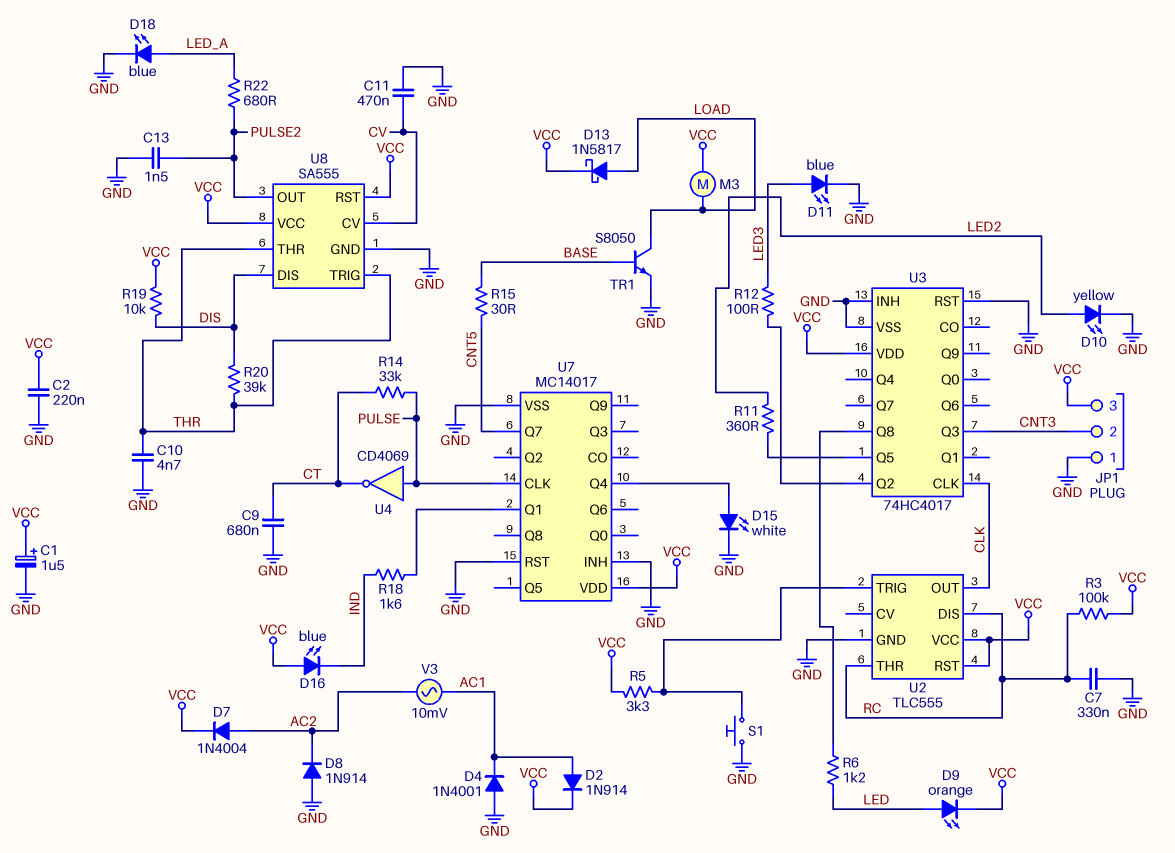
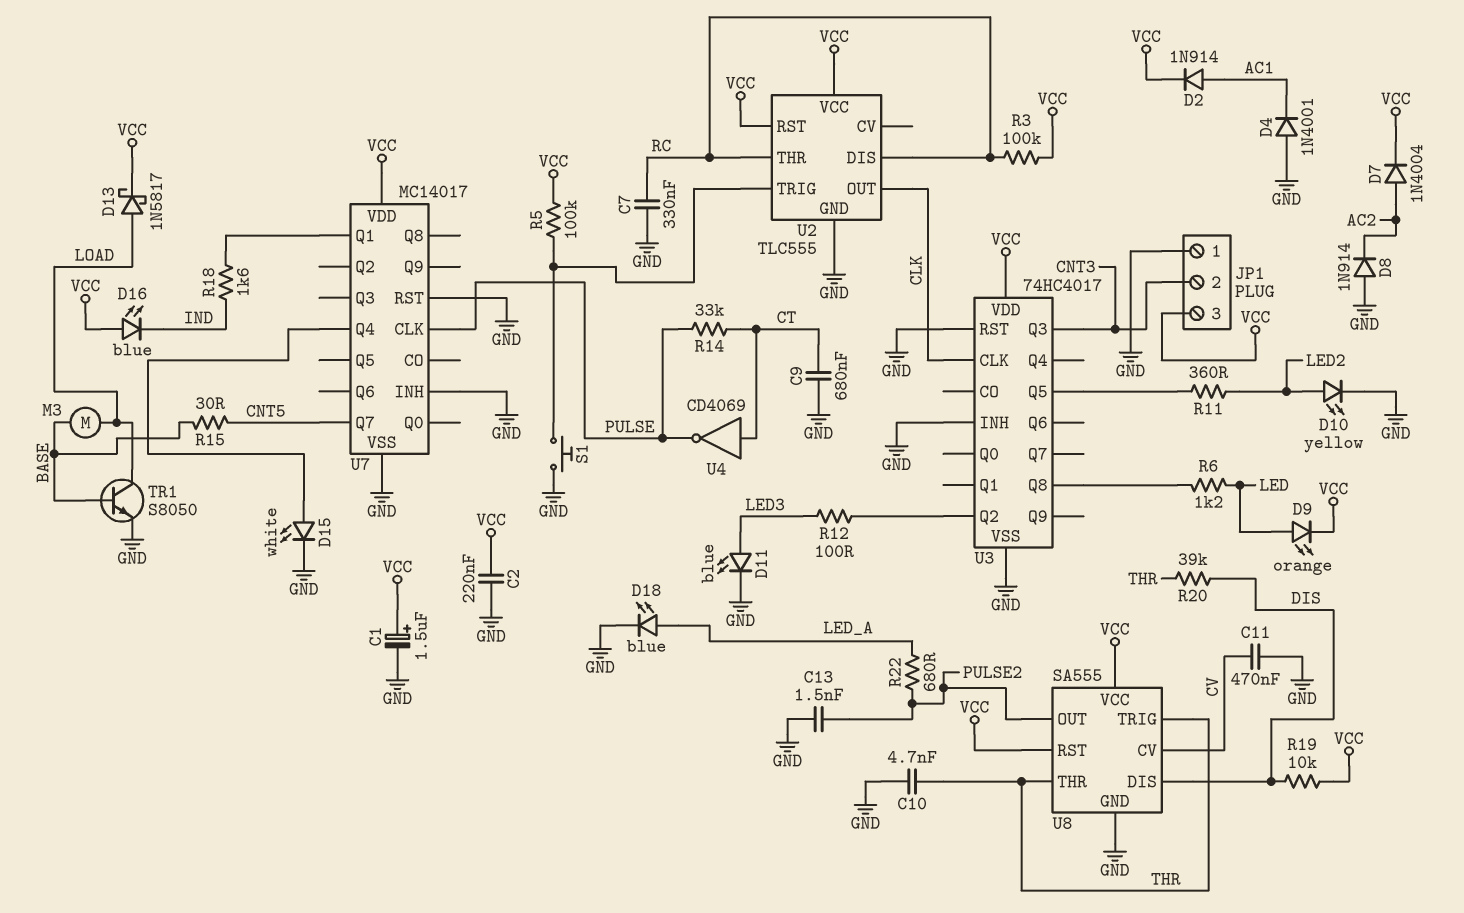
M3: motor (LOAD, VCC) -> motor (BASE, LOAD)
R5: 3.3k (U2/TRIG, VCC) -> 100k (U2/TRIG, VCC)
U4: NOT CD4069 (in PULSE, out CT) -> NOT CD4069 (in CT, out PULSE)
V3: AC 10mV (AC1, AC2) -> none

